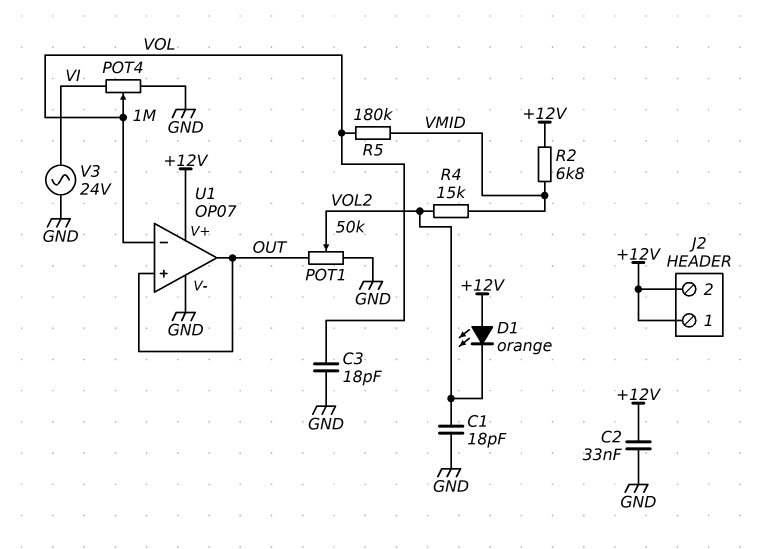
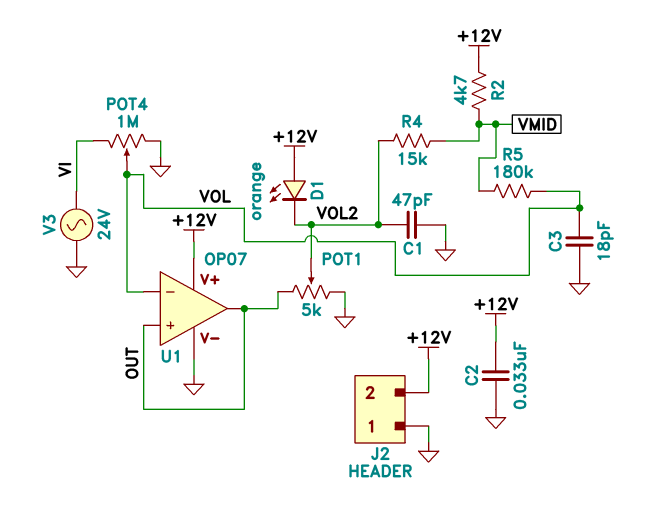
C1: 18pF (GND, VOL2) -> 47pF (GND, VOL2)
J2 pin 1: +12V -> GND
POT1: 50k (GND, OUT, wiper VOL2) -> 5k (GND, OUT, wiper VOL2)
R2: 6.8k (+12V, VMID) -> 4.7k (+12V, VMID)

